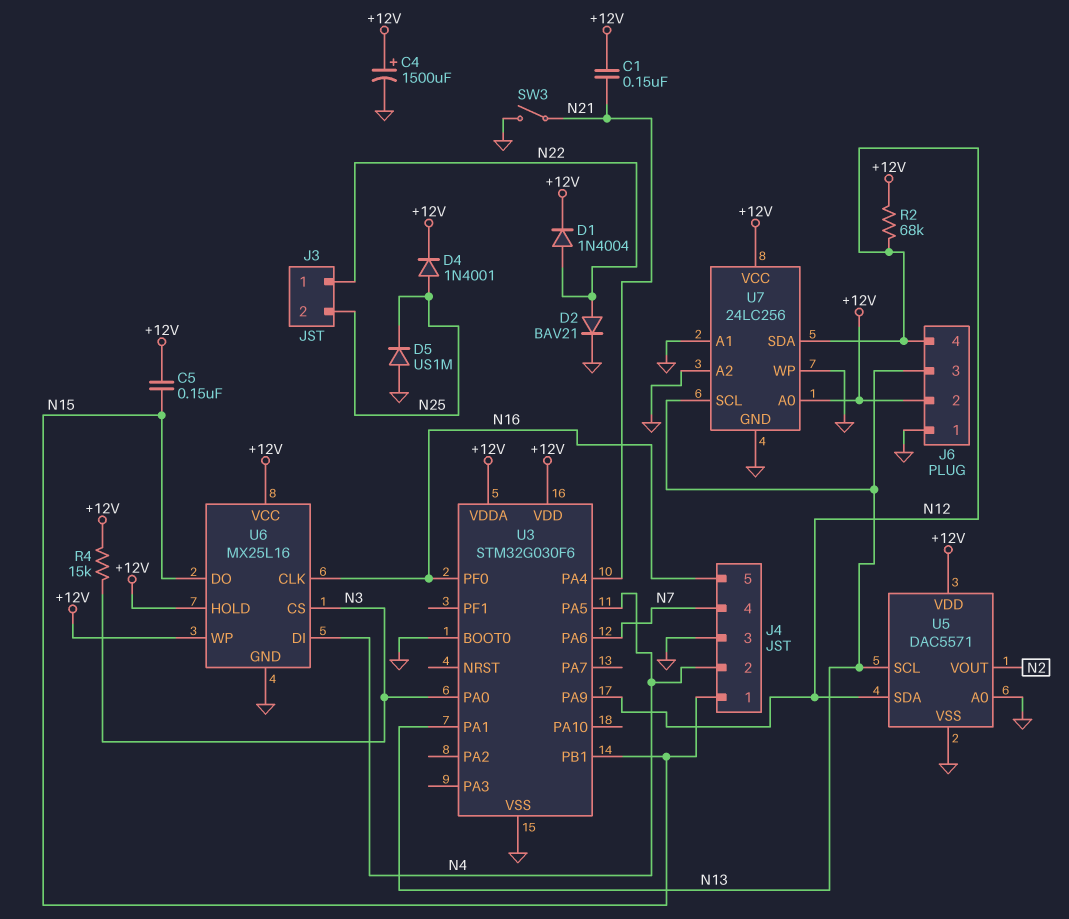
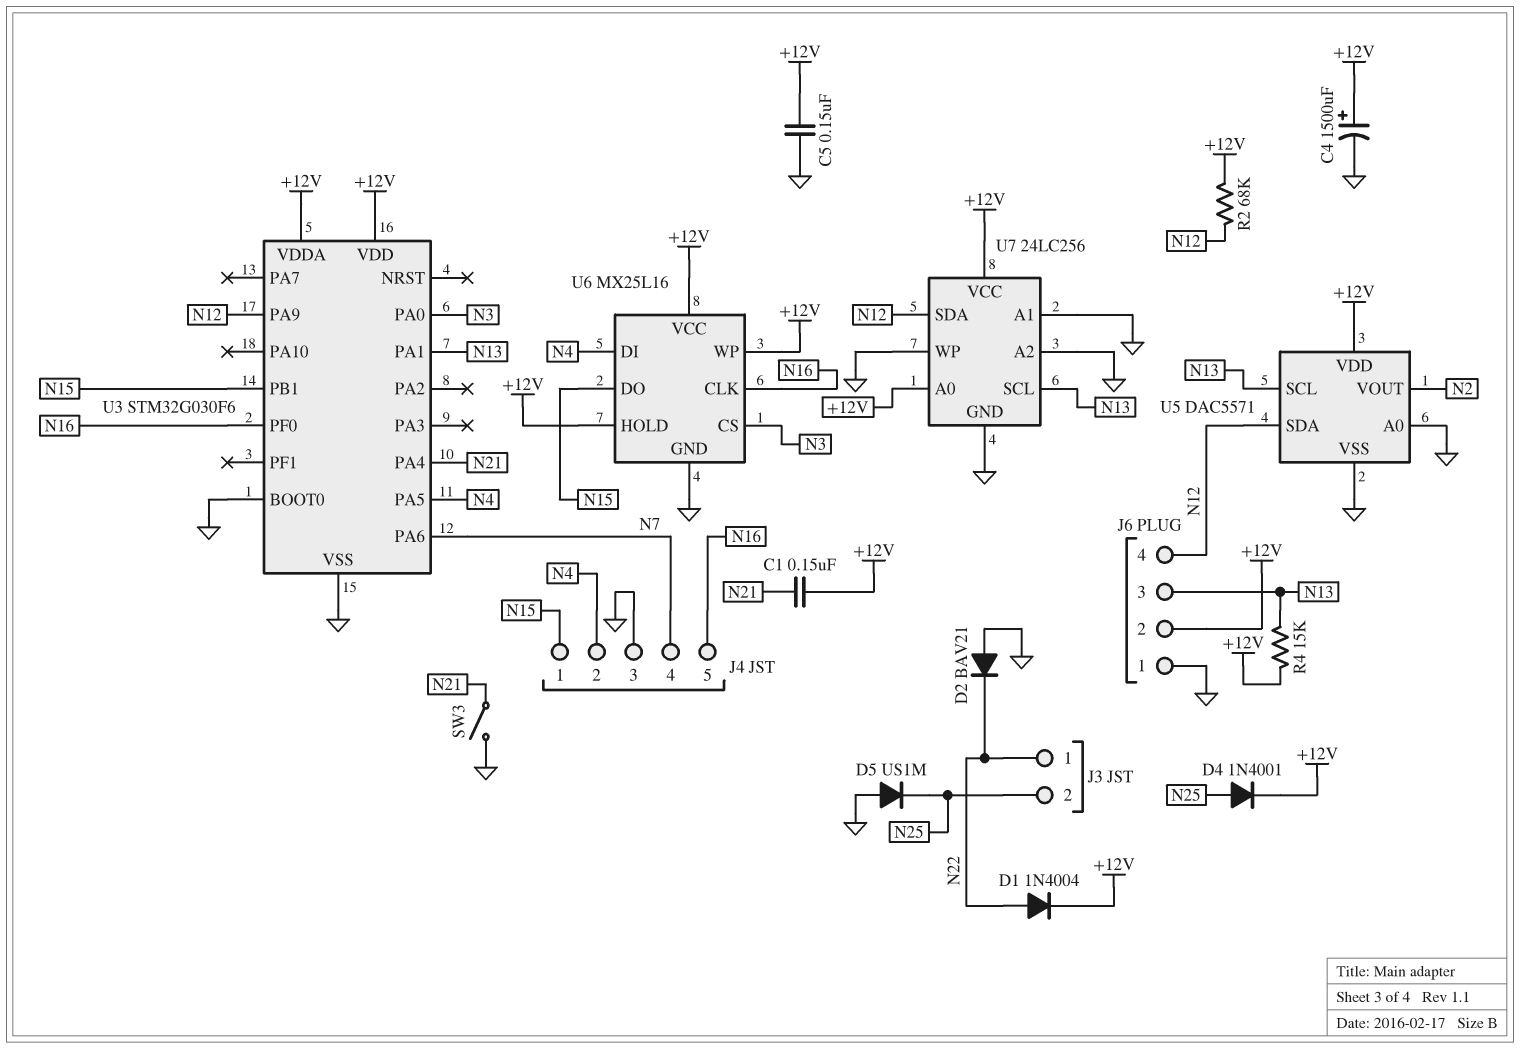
C5: 150nF (+12V, N15) -> 150nF (+12V, GND)
D2: diode BAV21 (A N22, K GND) -> diode BAV21 (A GND, K N22)
R4: 15k (+12V, N3) -> 15k (+12V, N13)

